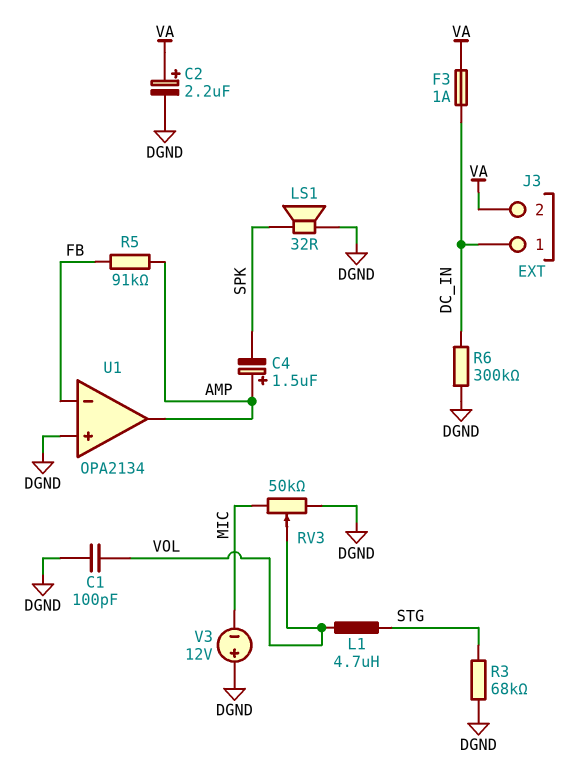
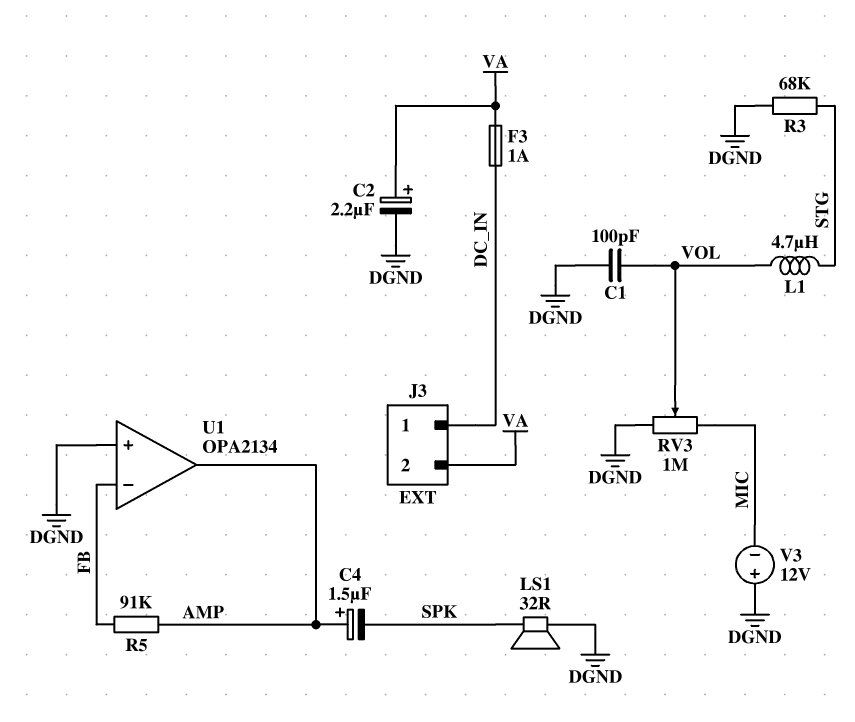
R6: 300k (DC_IN, DGND) -> none
RV3: 50k (DGND, MIC, wiper VOL) -> 1M (DGND, MIC, wiper VOL)

